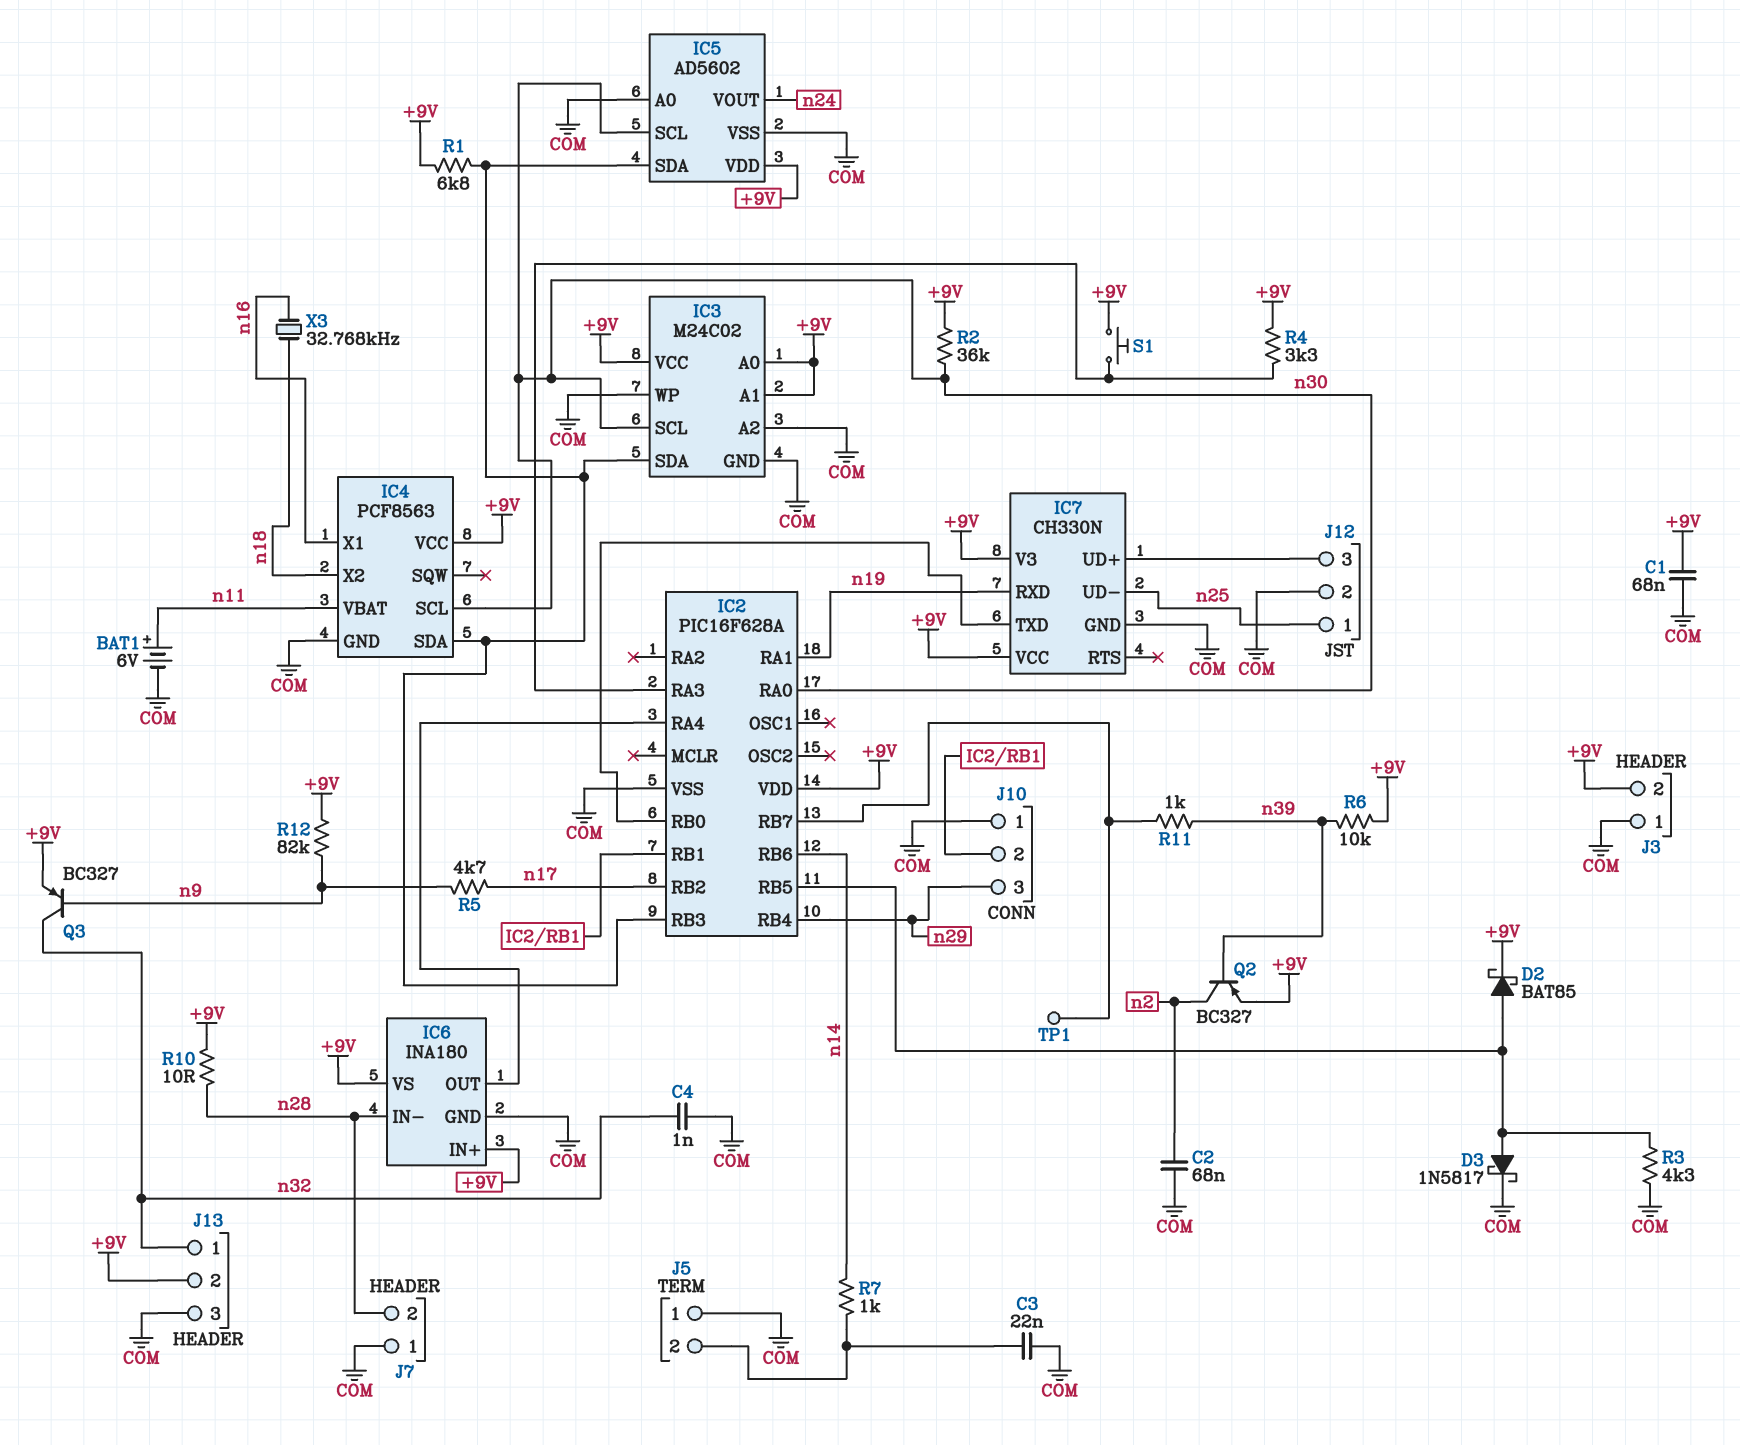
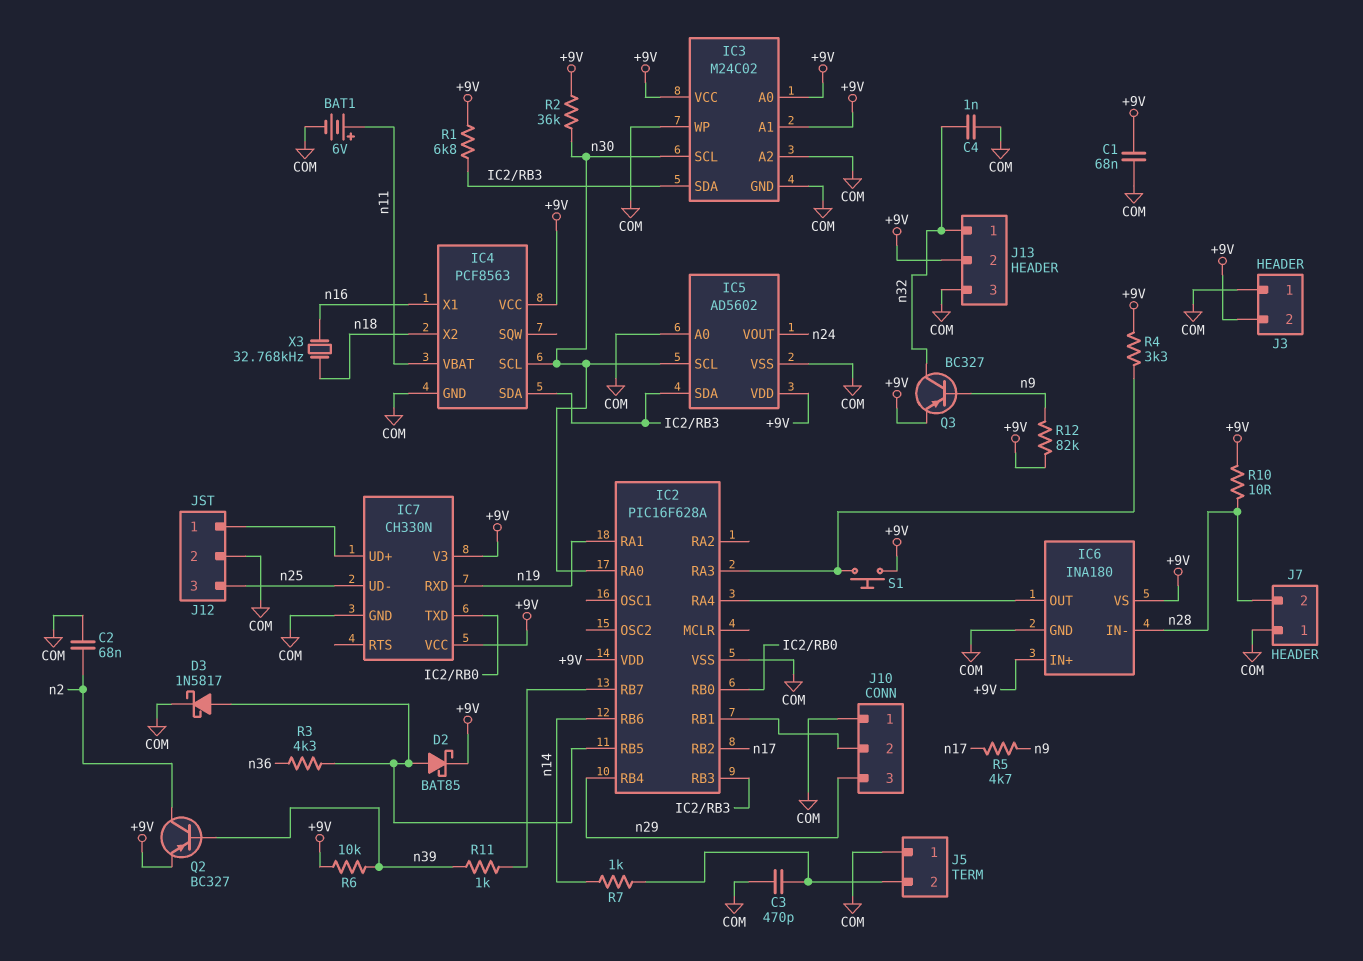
C3: 22nF (COM, J5/2) -> 470pF (COM, J5/2)
J12 pin 1: n25 -> IC7/UD+
J12 pin 3: IC7/UD+ -> n25
R3: 4.3k (COM, IC2/RB5) -> 4.3k (IC2/RB5, n36)
TP1: test point (IC2/RB7) -> none

